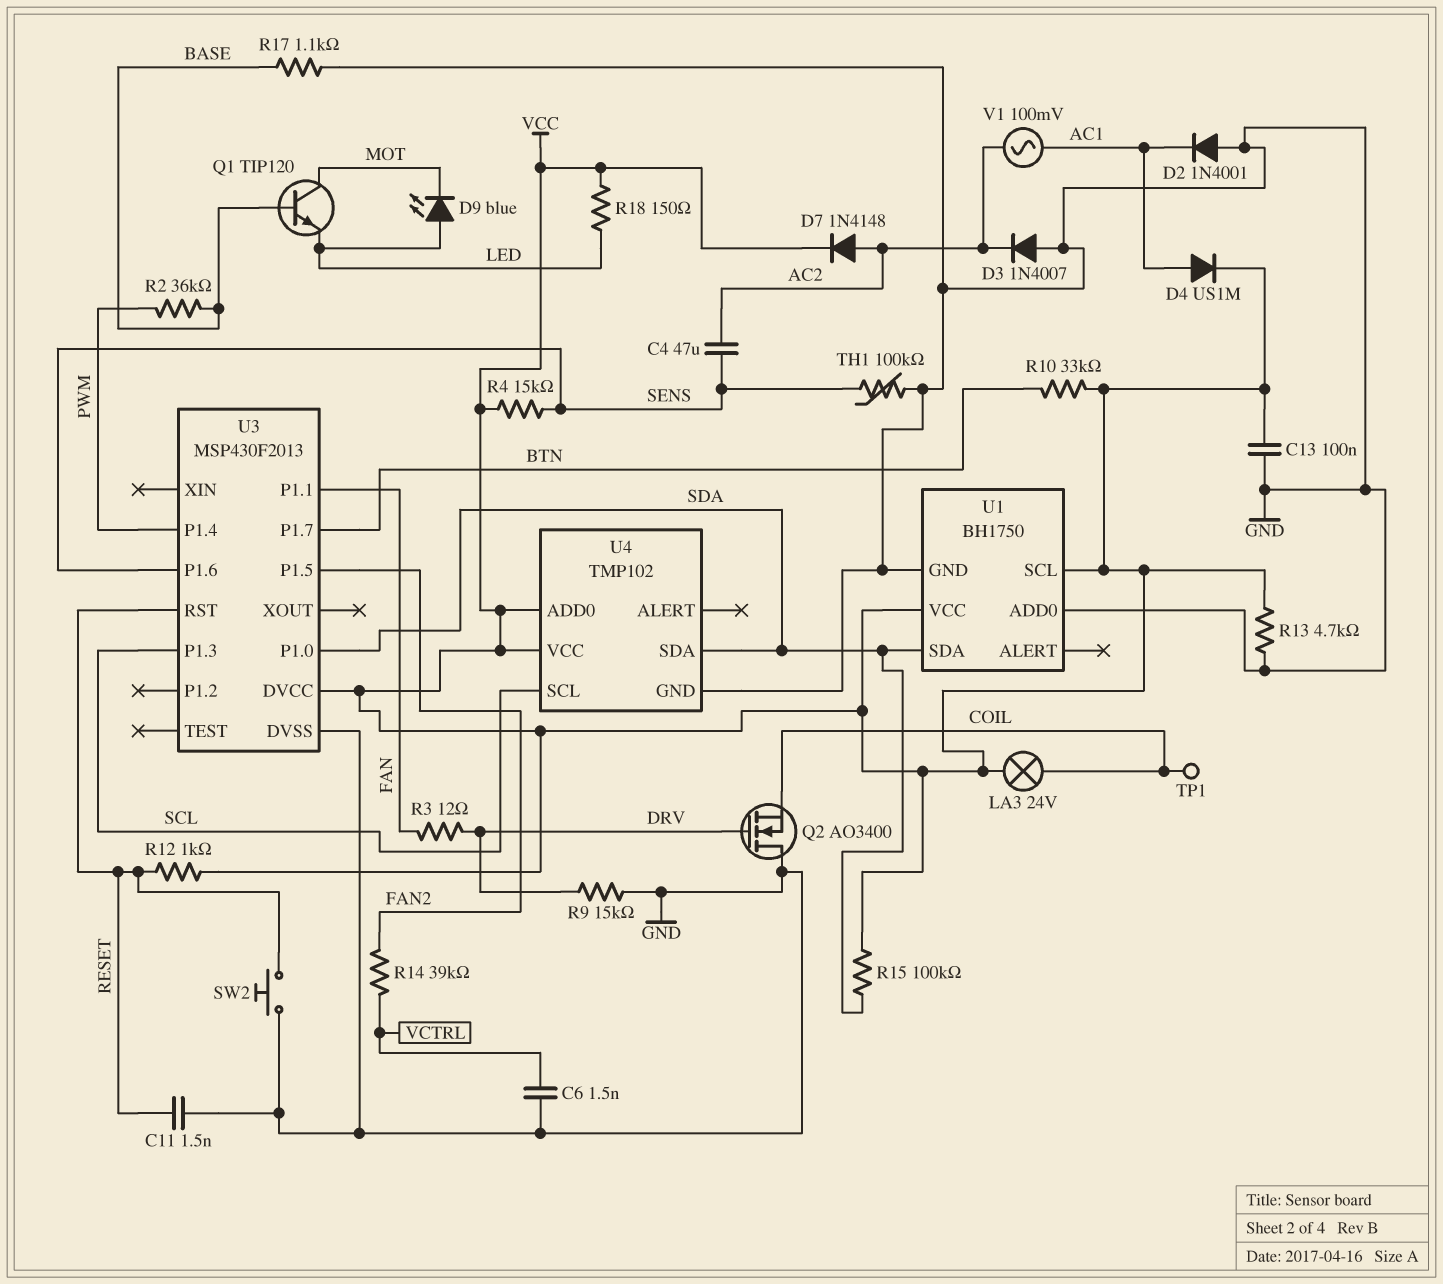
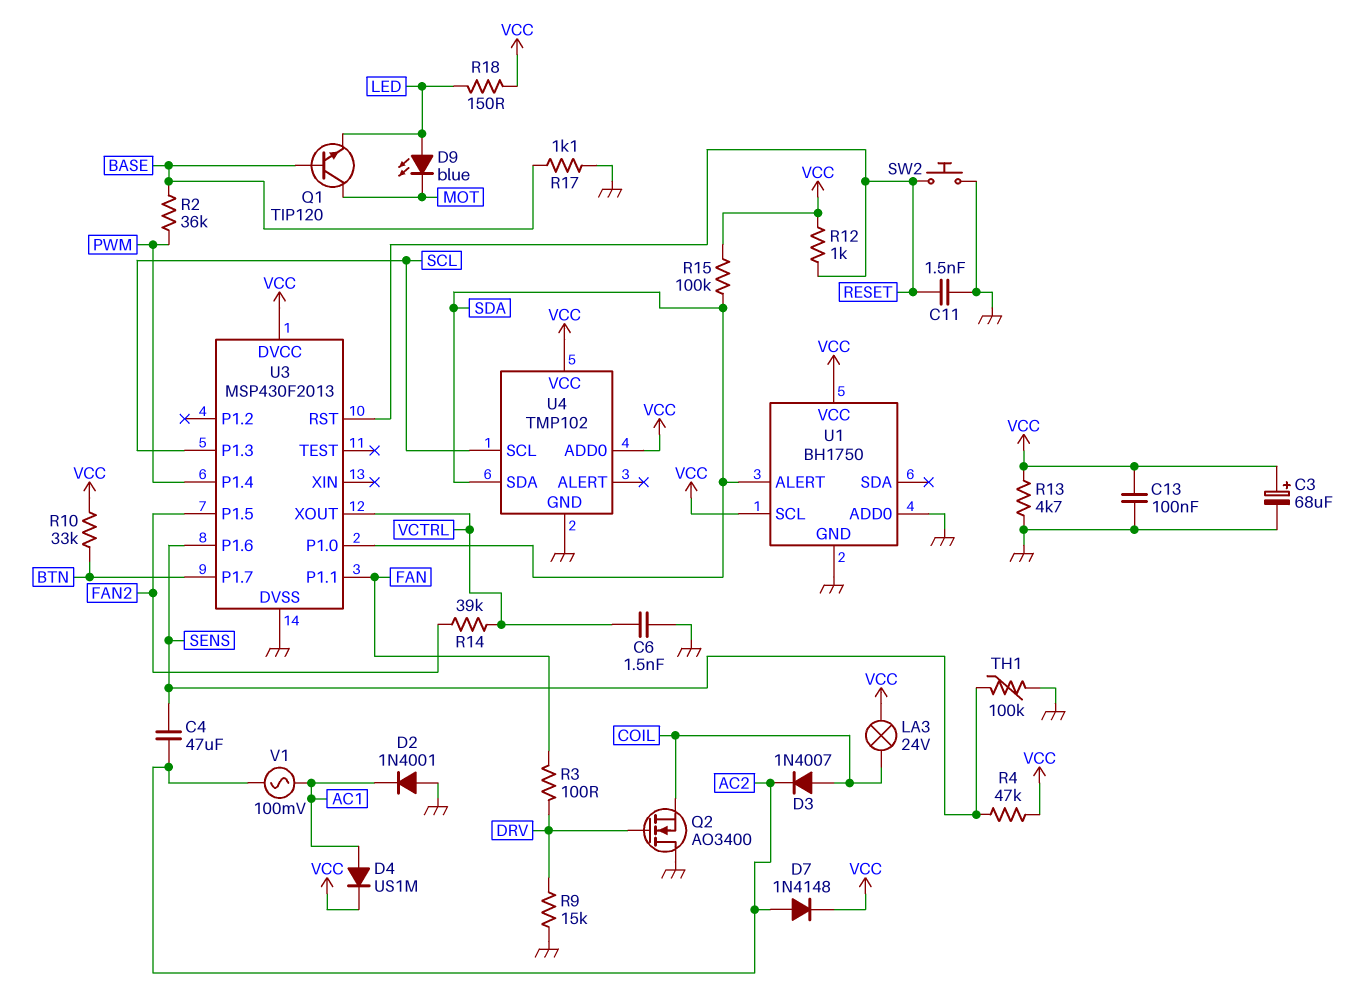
C3: none -> 68uF (plus VCC, minus GND)
D3: diode 1N4007 (A GND, K AC2) -> diode 1N4007 (A COIL, K AC2)
R3: 12 (DRV, FAN) -> 100 (DRV, FAN)
R4: 15k (SENS, VCC) -> 47k (SENS, VCC)
TP1: test point (COIL) -> none
U1 pin ALERT: none -> SDA
U1 pin SDA: SDA -> none
U3 pin XOUT: none -> VCTRL

